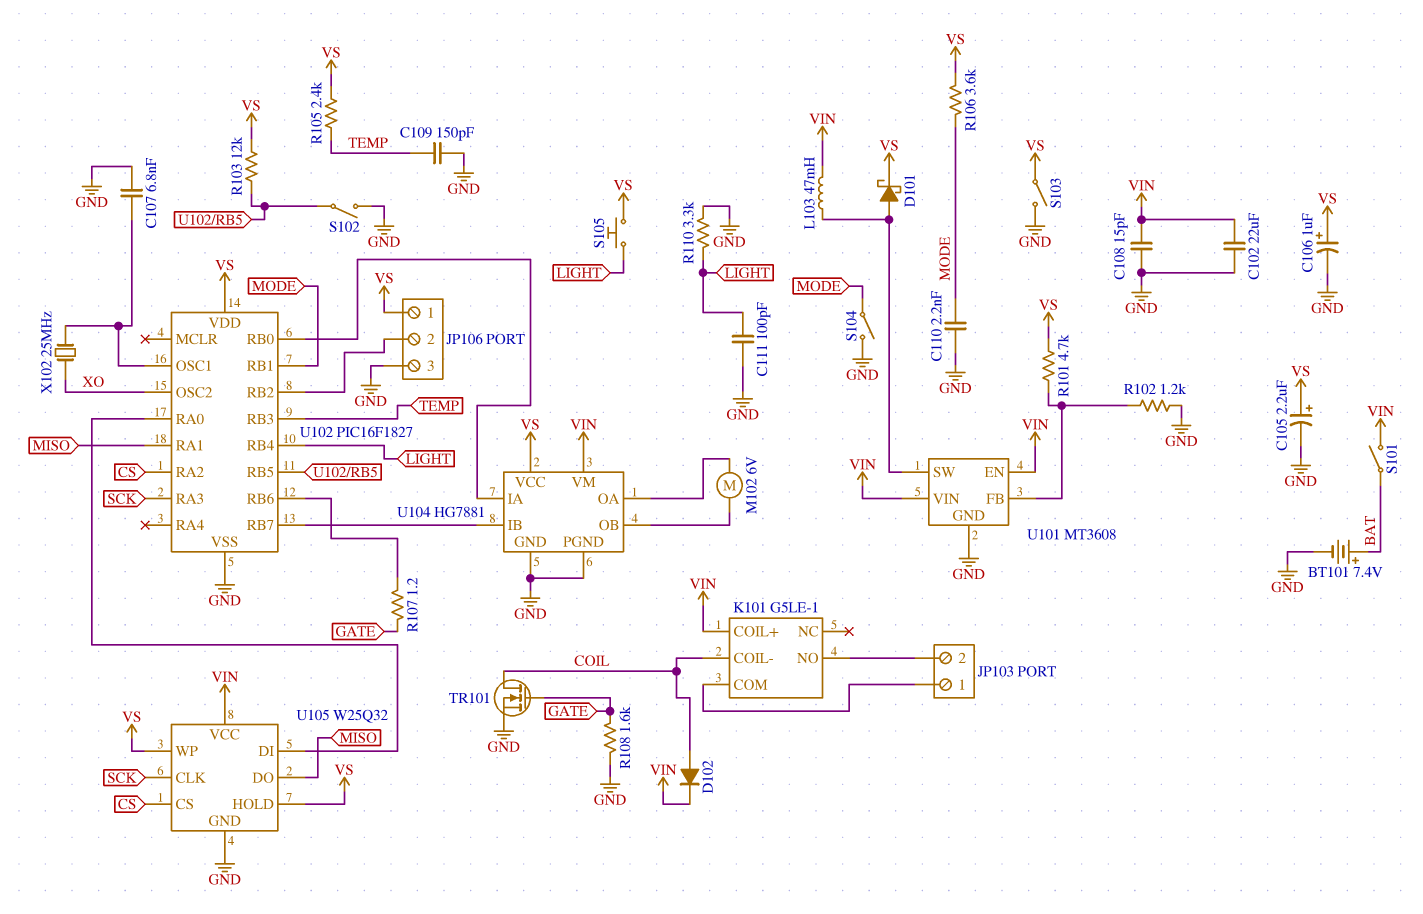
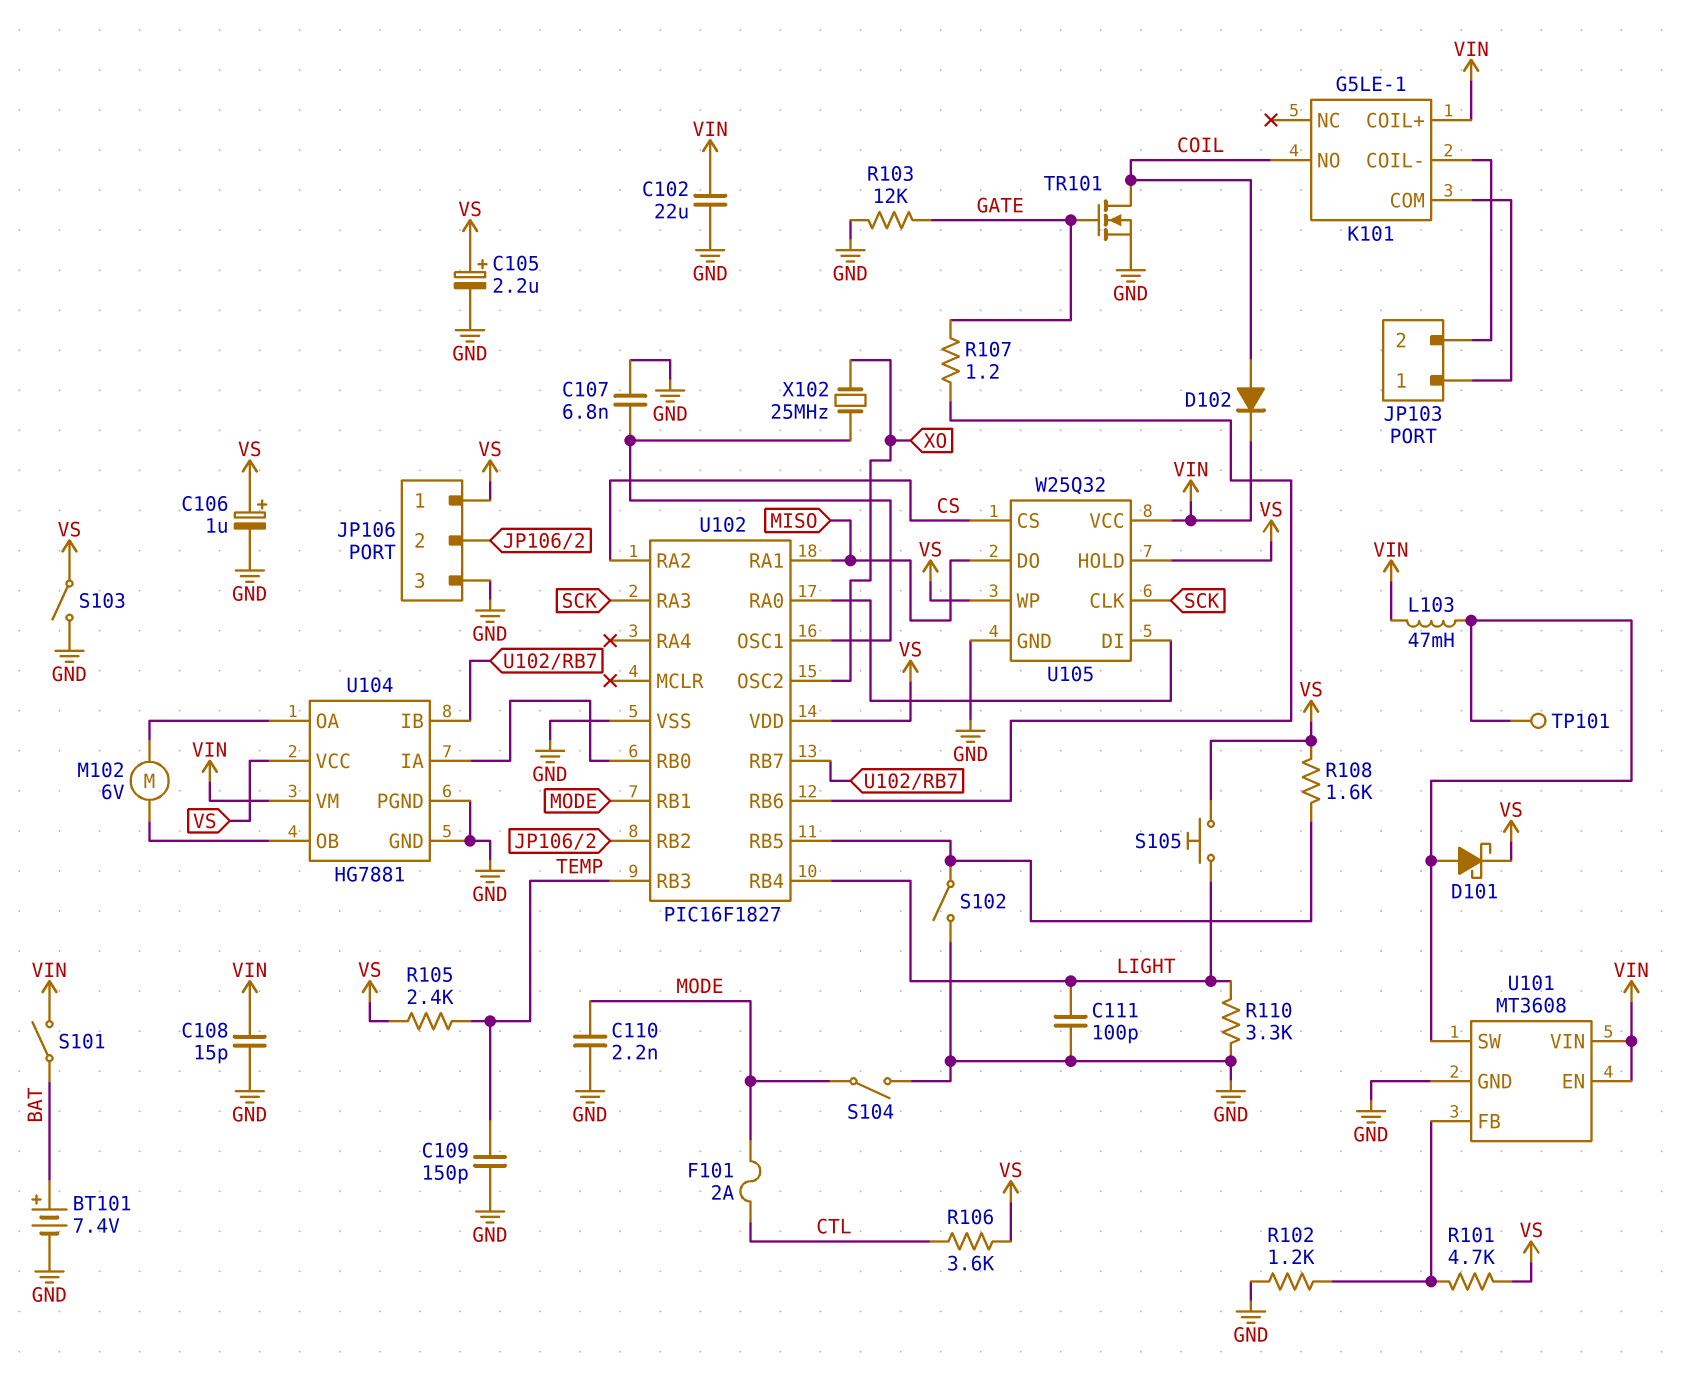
F101: none -> 2A (CTL, MODE)
K101 pin COIL-: COIL -> JP103/2
K101 pin NO: JP103/2 -> COIL
R103: 12k (U102/RB5, VS) -> 12k (GATE, GND)
R106: 3.6k (MODE, VS) -> 3.6k (CTL, VS)
R108: 1.6k (GATE, GND) -> 1.6k (U102/RB5, VS)
TP101: none -> test point (U101/SW)

